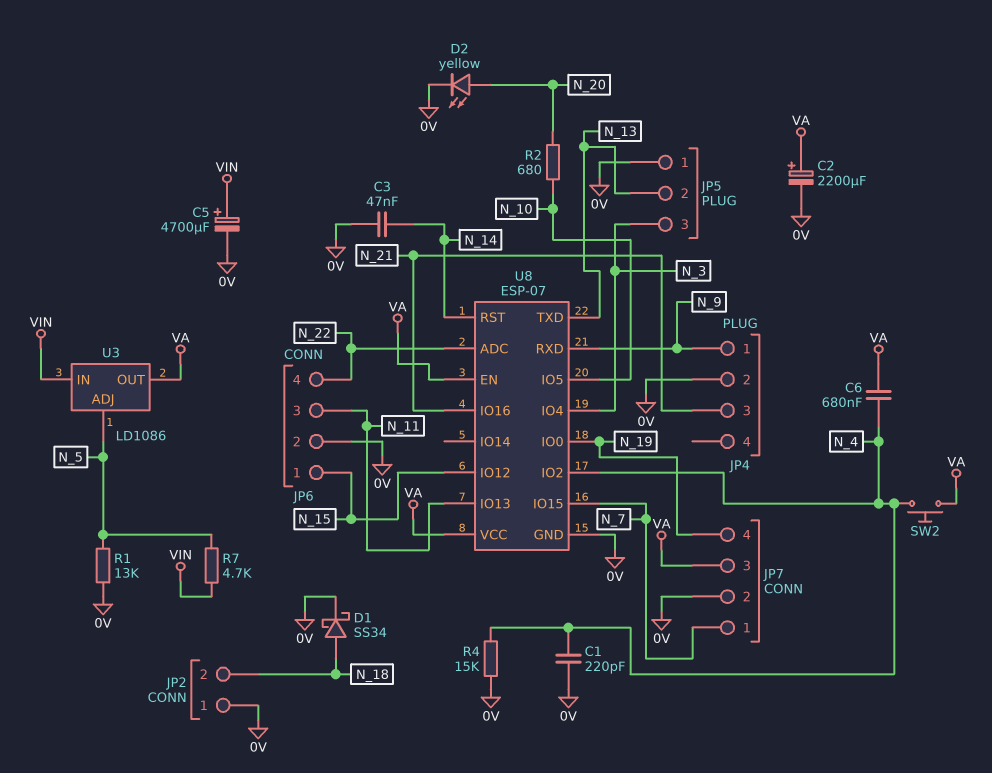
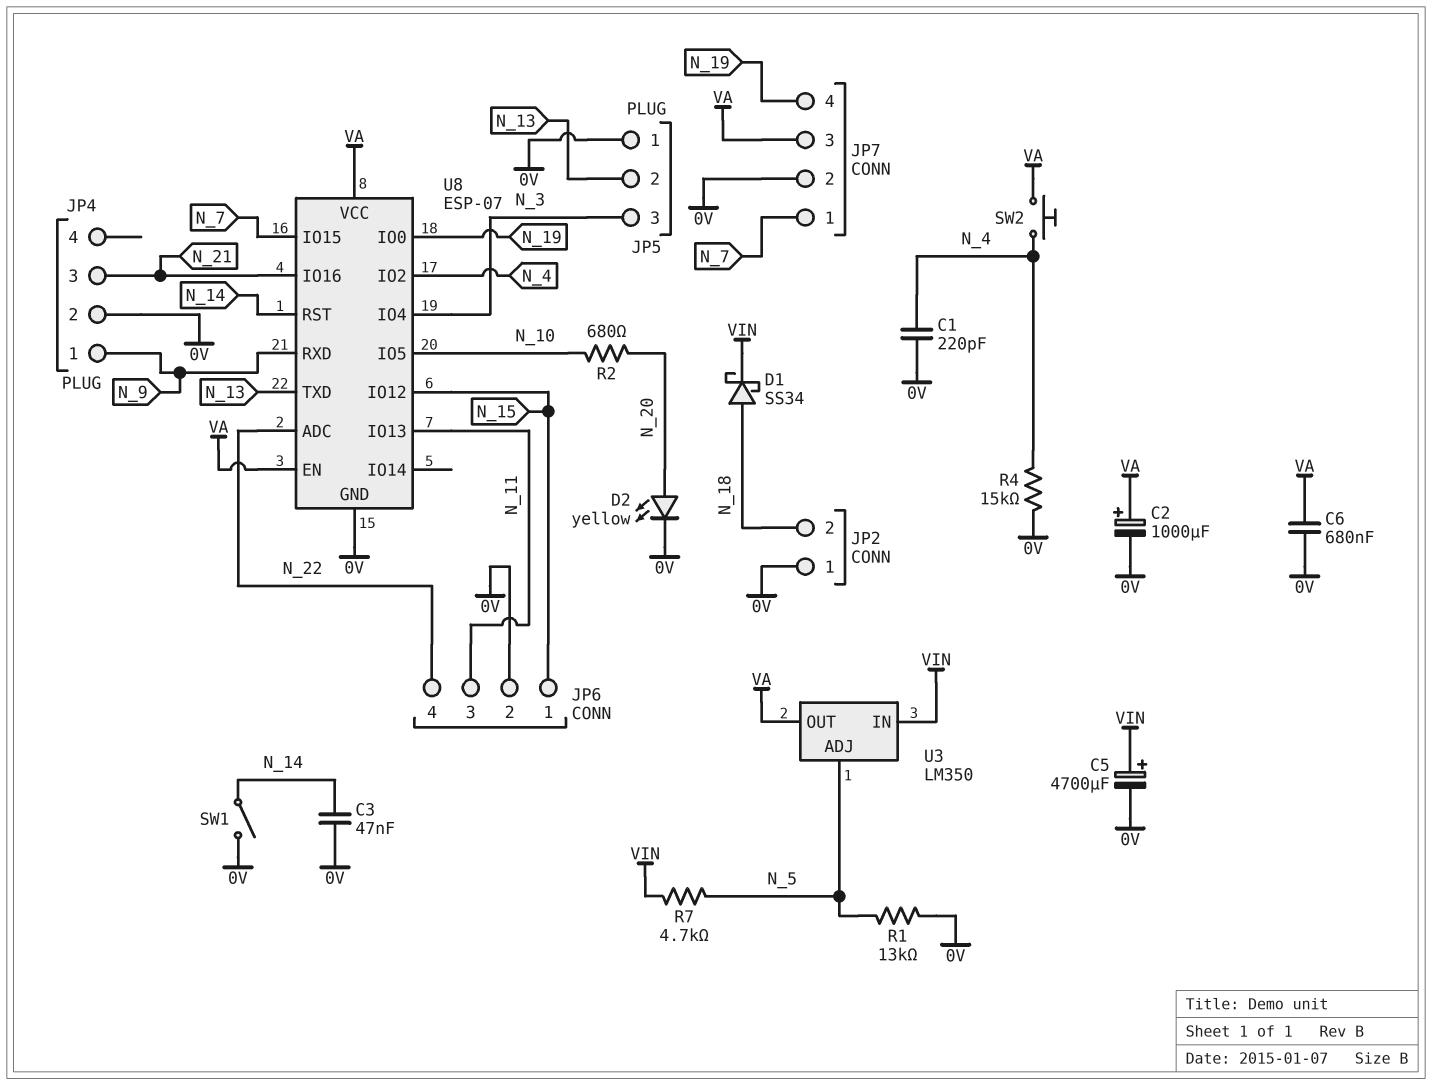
C2: 2200uF (plus VA, minus 0V) -> 1000uF (plus VA, minus 0V)
C6: 680nF (N_4, VA) -> 680nF (0V, VA)
D1: schottky SS34 (A N_18, K 0V) -> schottky SS34 (A N_18, K VIN)
SW1: none -> switch (0V, N_14)
U3: LD1086 -> LM350

